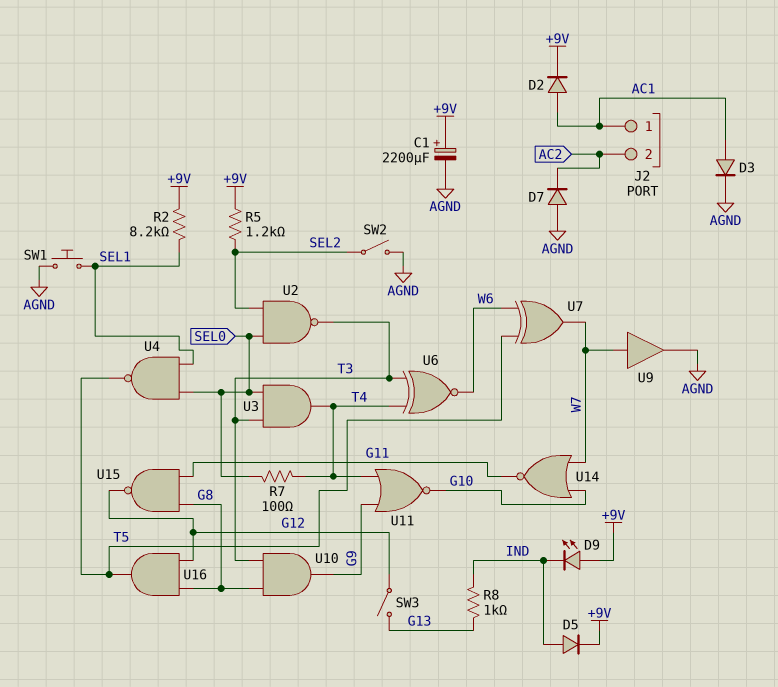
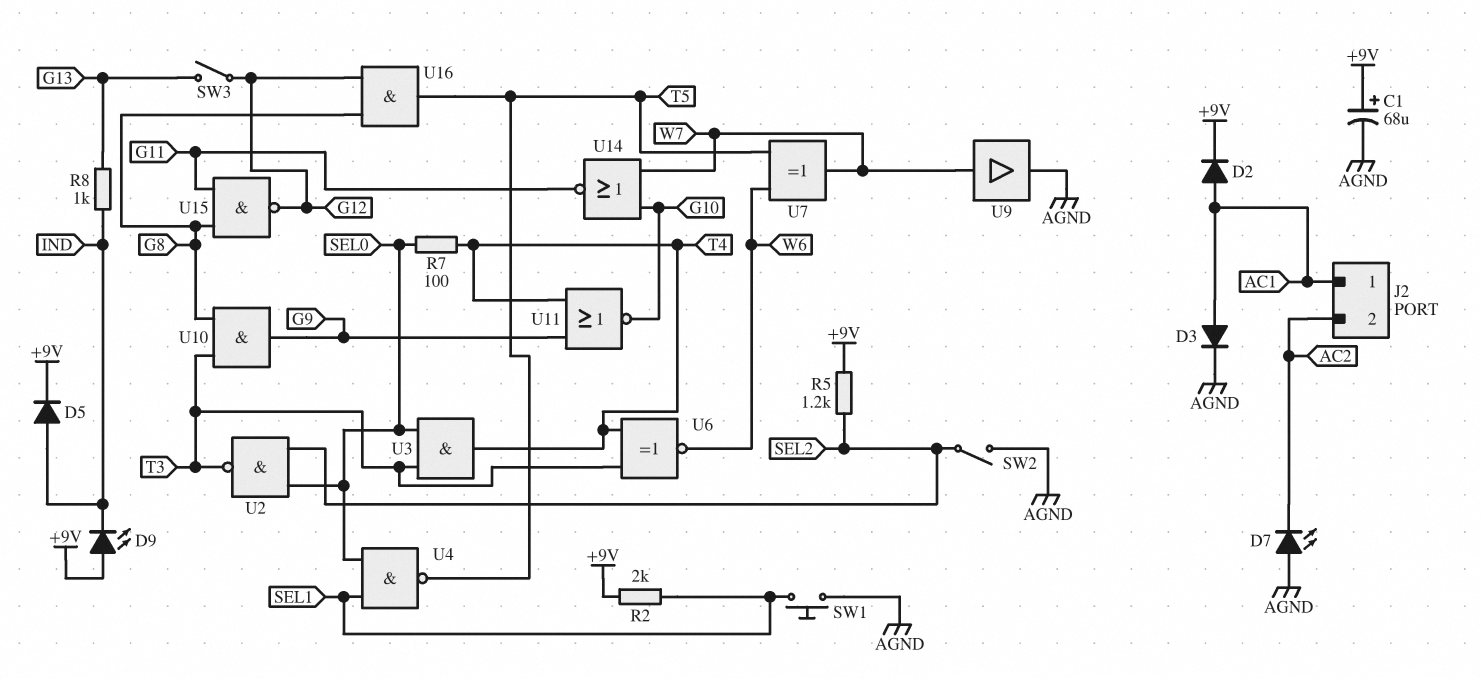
C1: 2200uF (plus +9V, minus AGND) -> 68uF (plus +9V, minus AGND)
D7: diode (A AGND, K AC2) -> LED (A AGND, K AC2)
R2: 8.2k (+9V, SEL1) -> 2k (+9V, SEL1)

